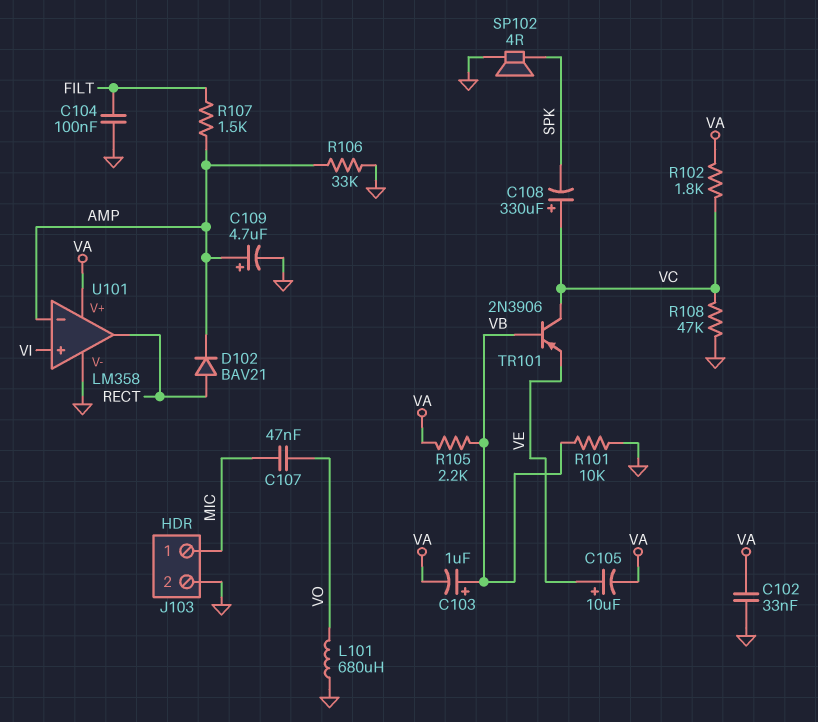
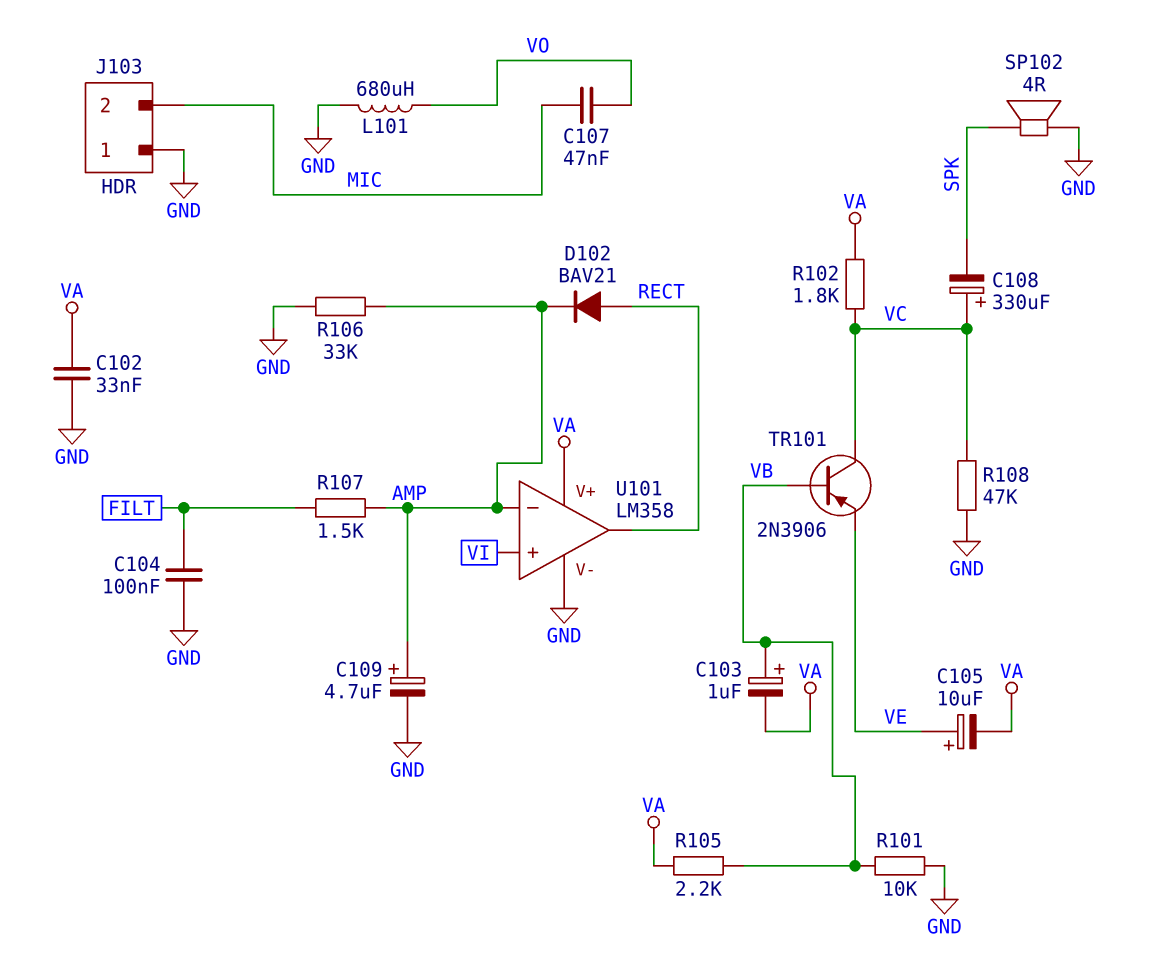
J103 pin 1: MIC -> GND
J103 pin 2: GND -> MIC

